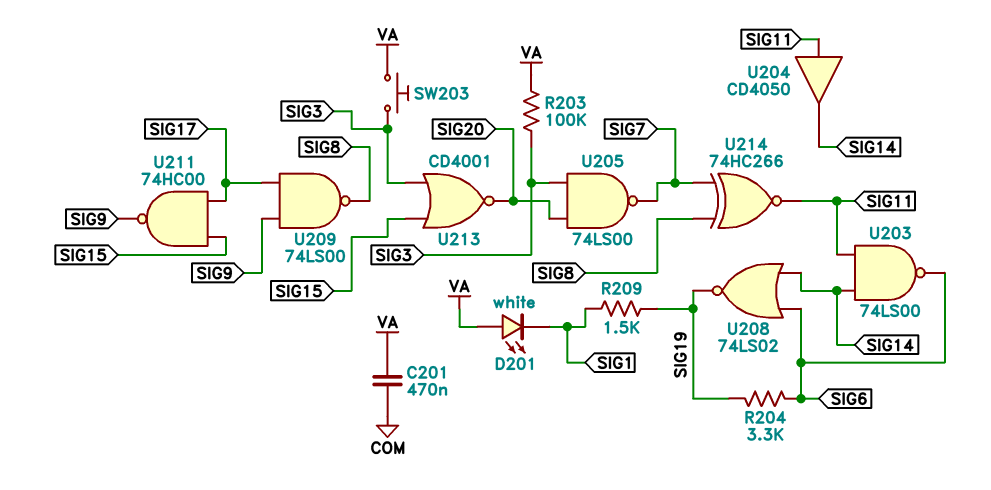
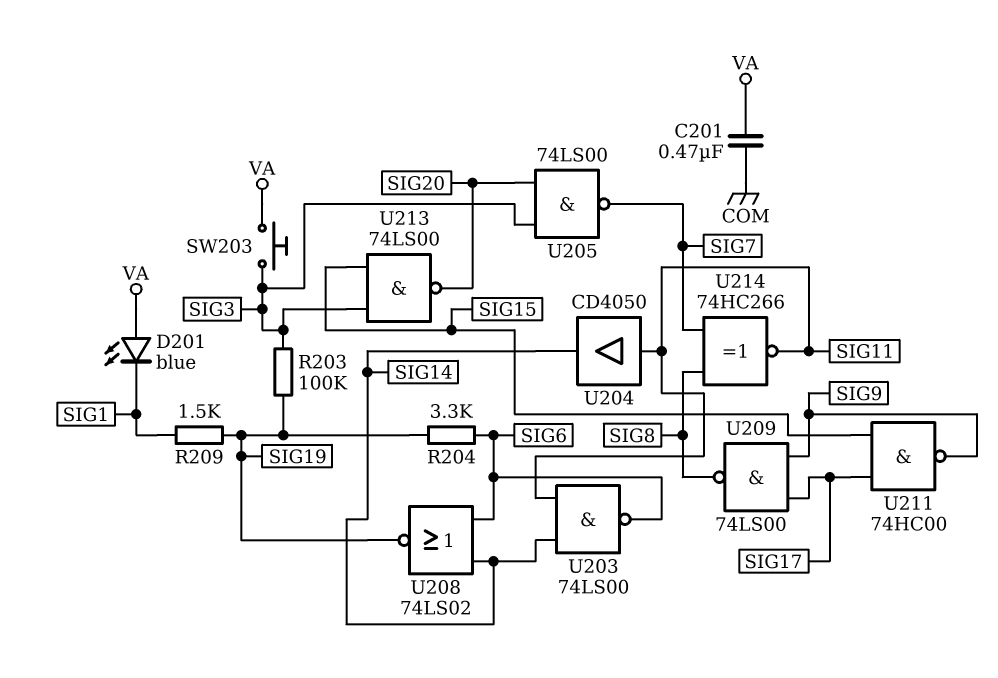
D201: LED white (A VA, K SIG1) -> LED blue (A VA, K SIG1)
R203: 100k (SIG3, VA) -> 100k (SIG3, SIG19)
U213: NOR CD4001 (in SIG3, in SIG15, out SIG20) -> NAND 74LS00 (in SIG3, in SIG15, out SIG20)

